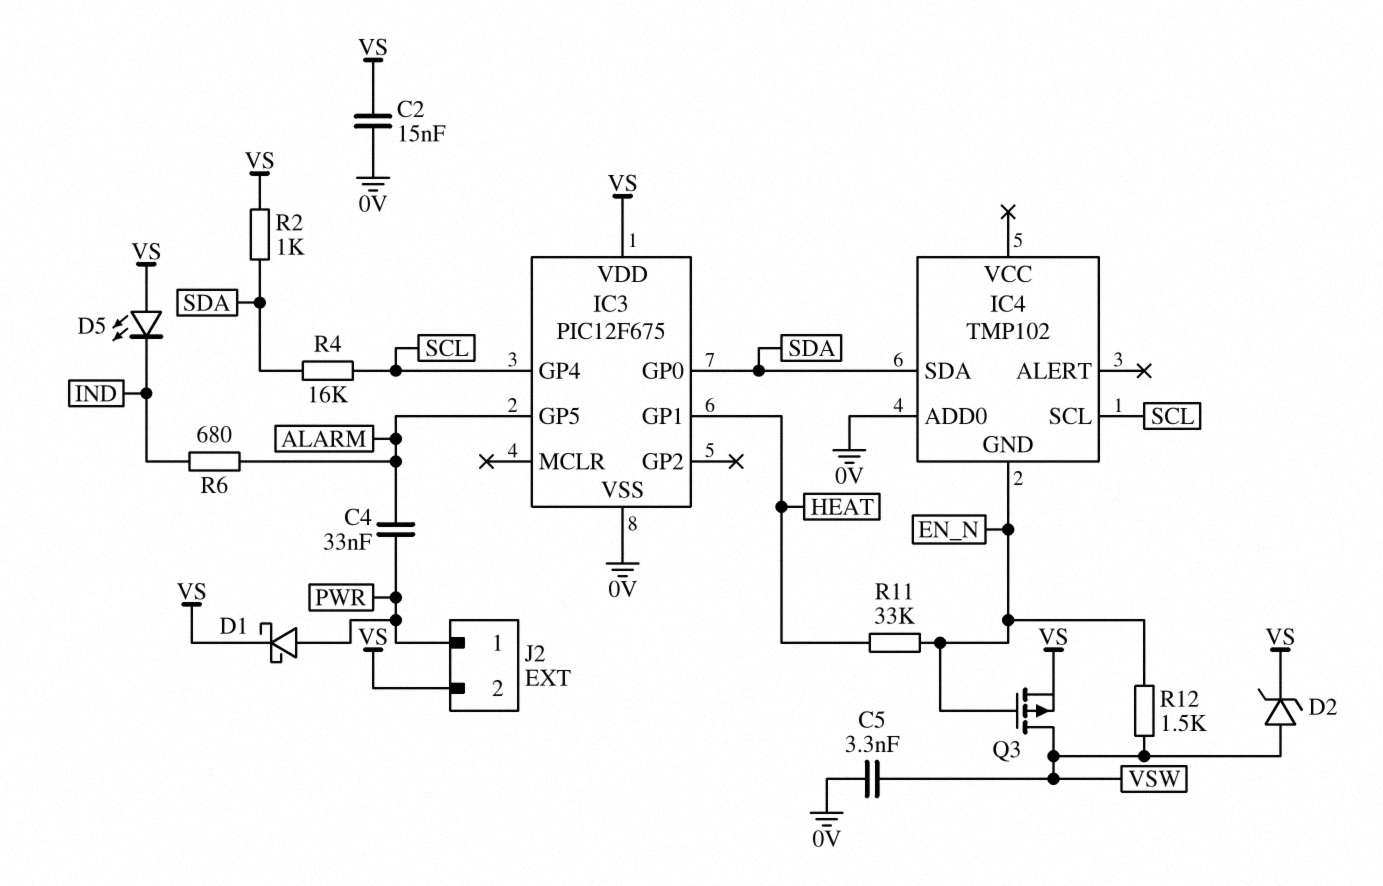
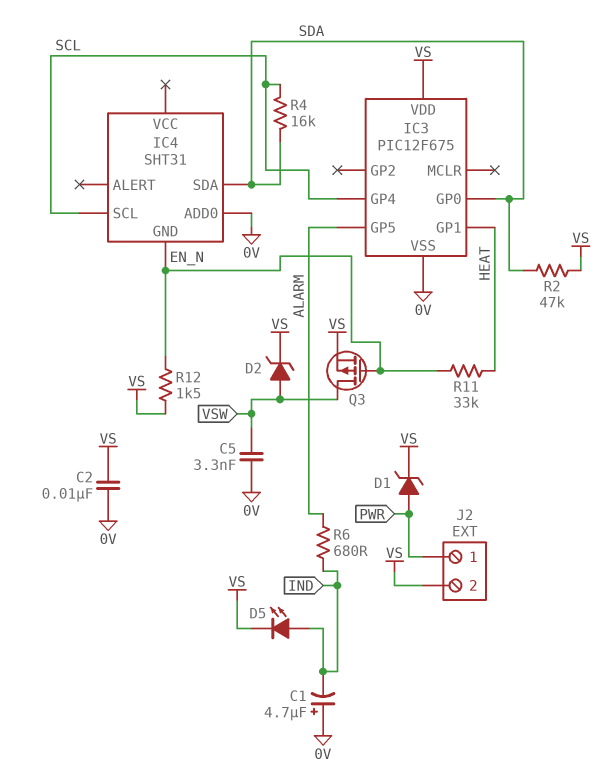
C1: none -> 4.7uF (plus 0V, minus IND)
C2: 15nF (0V, VS) -> 10nF (0V, VS)
C4: 33nF (ALARM, PWR) -> none
D1: schottky (A PWR, K VS) -> zener (A PWR, K VS)
D5: LED (A VS, K IND) -> LED (A IND, K VS)
IC4: TMP102 -> SHT31
R2: 1k (SDA, VS) -> 47k (SDA, VS)
R12: 1.5k (EN_N, VSW) -> 1.5k (EN_N, VS)

